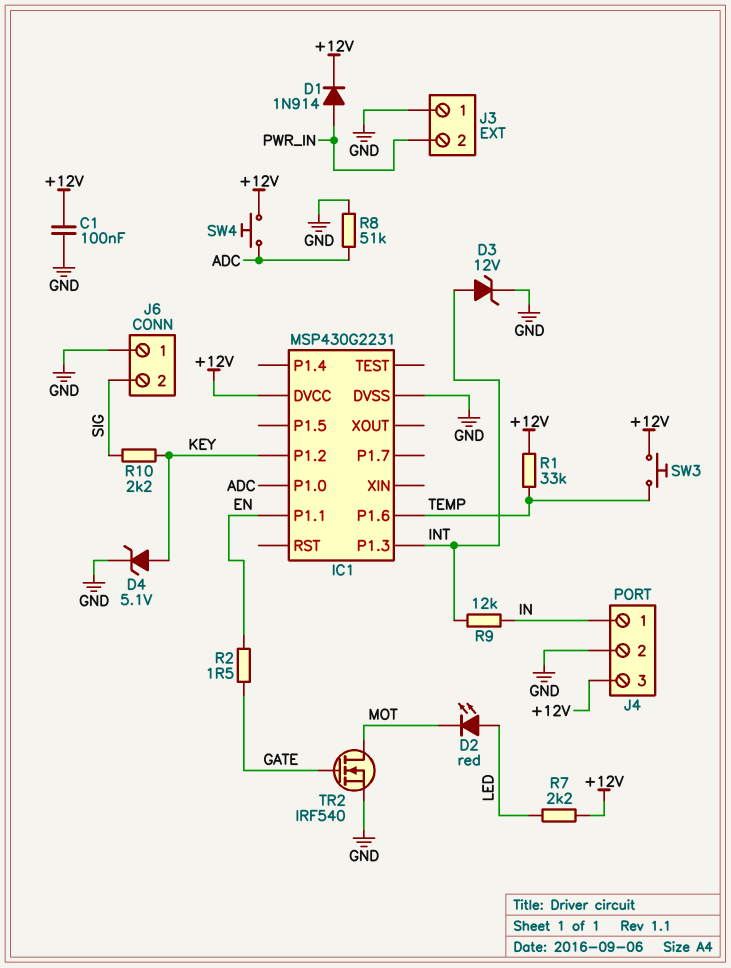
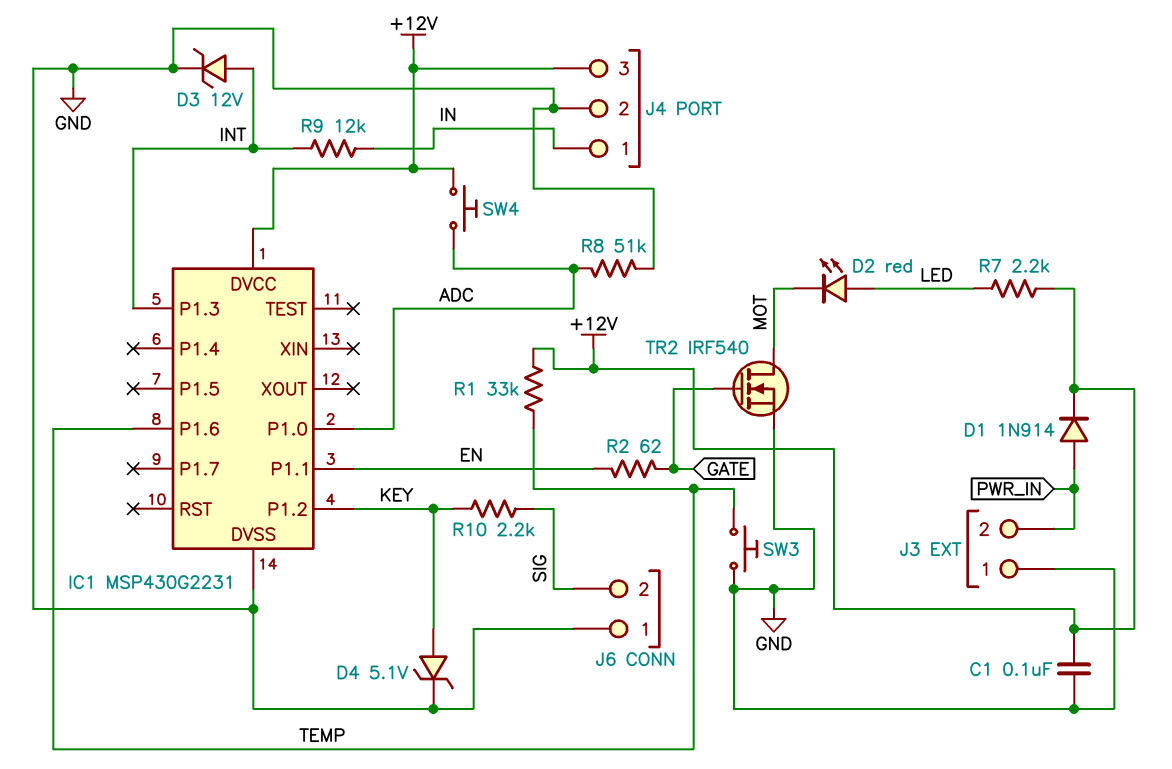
R2: 1.5 (EN, GATE) -> 62 (EN, GATE)
SW3: button (+12V, TEMP) -> button (GND, TEMP)

